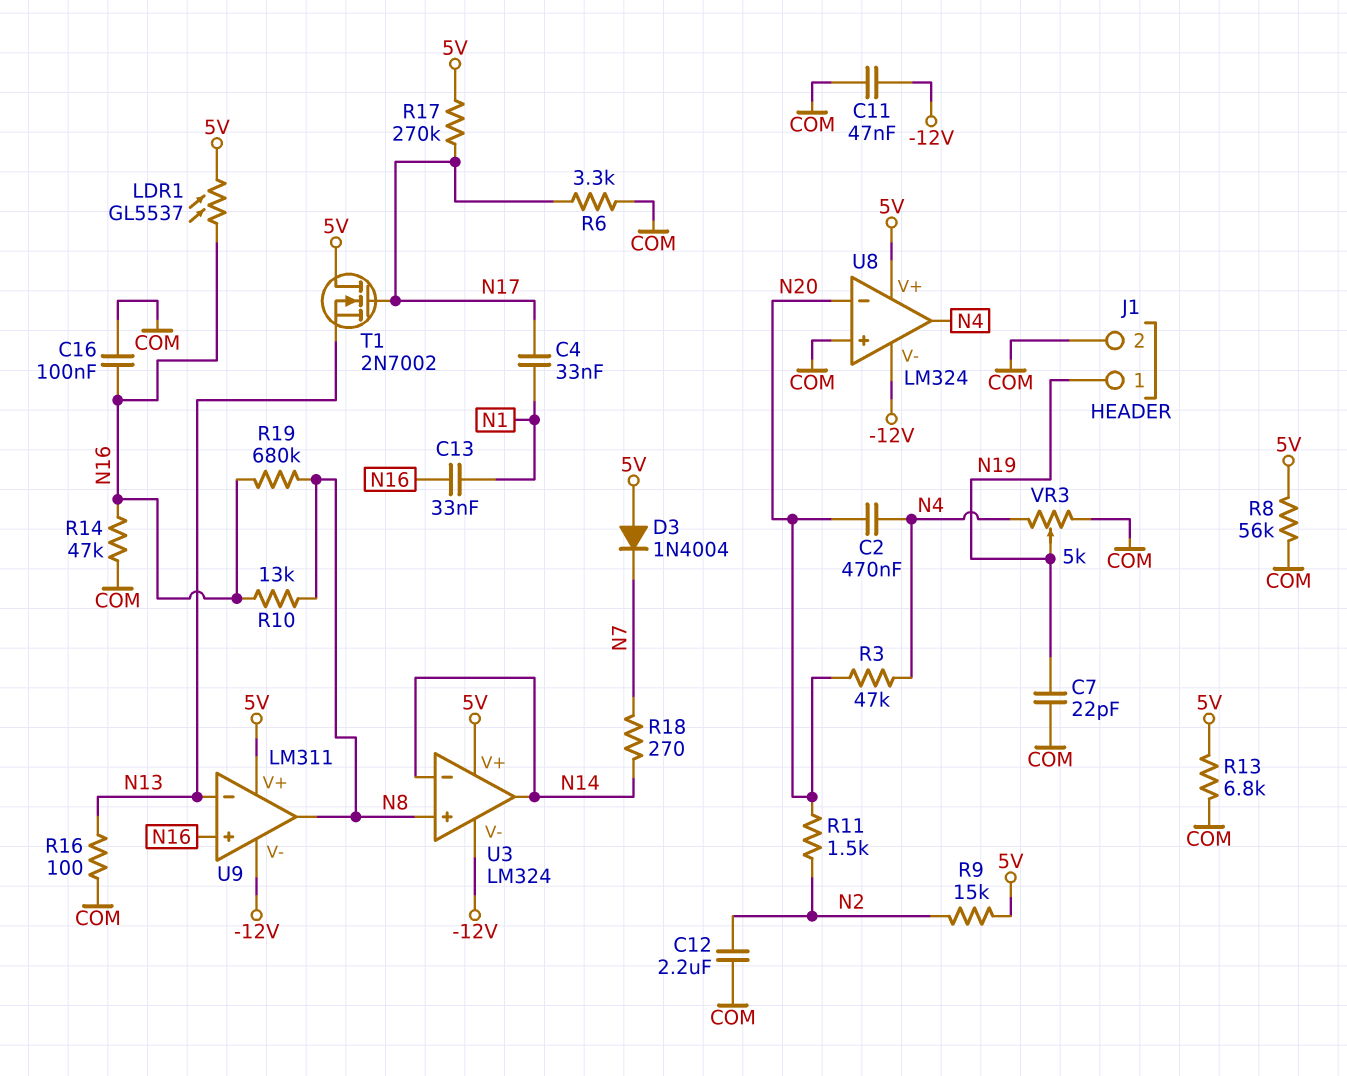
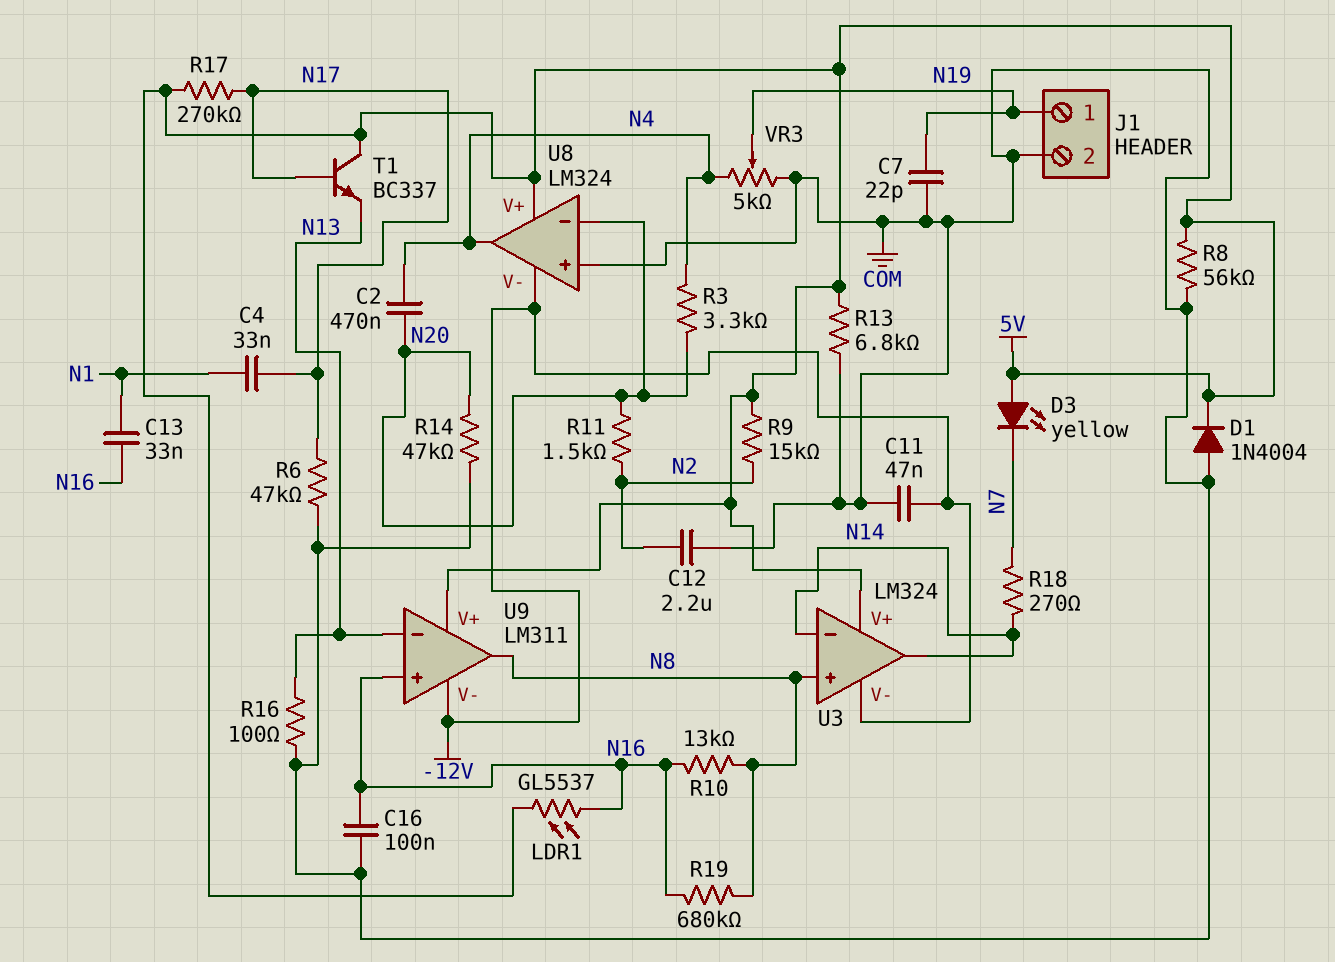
D1: none -> diode 1N4004 (A COM, K 5V)
D3: diode 1N4004 (A 5V, K N7) -> LED yellow (A 5V, K N7)
R3: 47k (N4, N20) -> 3.3k (N4, N20)
R6: 3.3k (COM, N17) -> 47k (COM, N17)
R14: 47k (COM, N16) -> 47k (COM, N20)
T1: NMOS 2N7002 (G N17, D 5V, S N13) -> NPN BC337 (B N17, C 5V, E N13)

